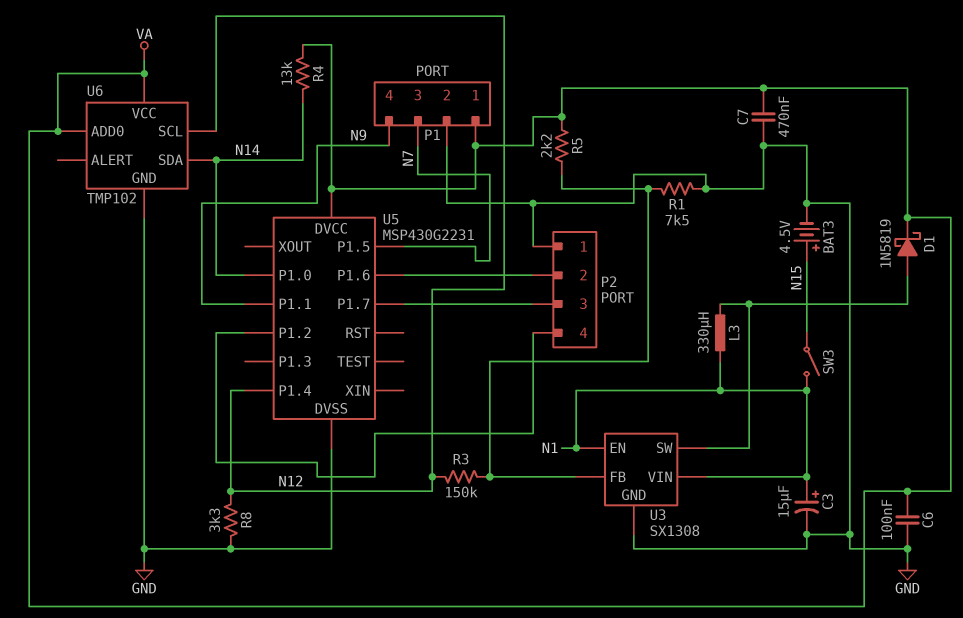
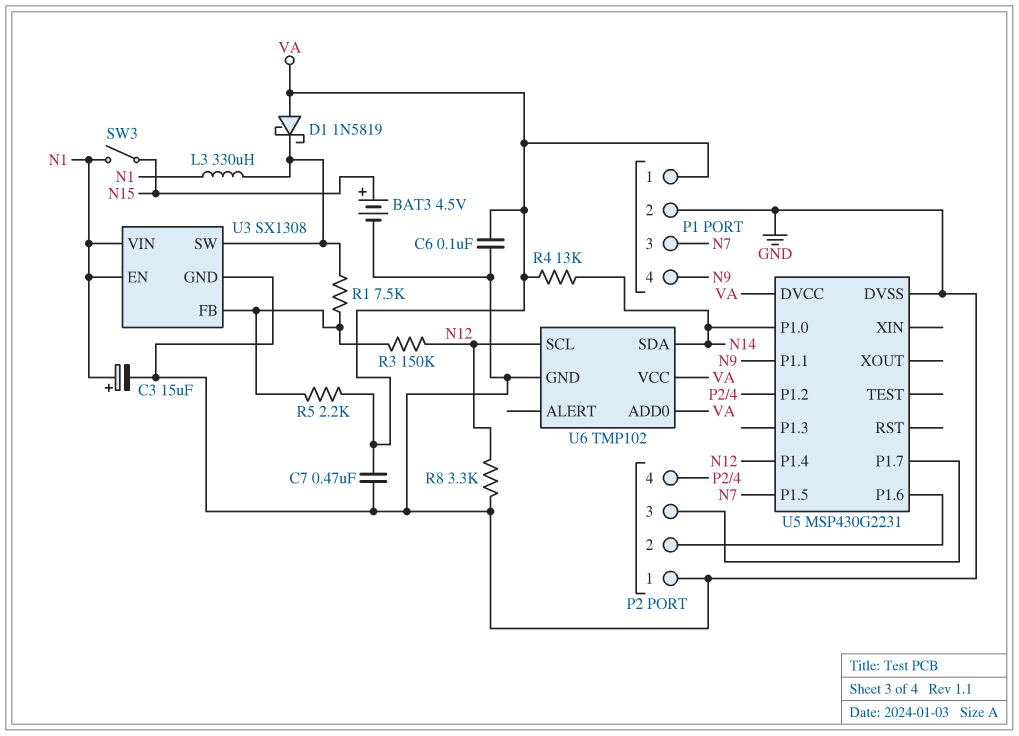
D1: schottky 1N5819 (A U3/SW, K VA) -> schottky 1N5819 (A VA, K U3/SW)
R1: 7.5k (GND, U3/FB) -> 7.5k (U3/FB, U3/SW)

